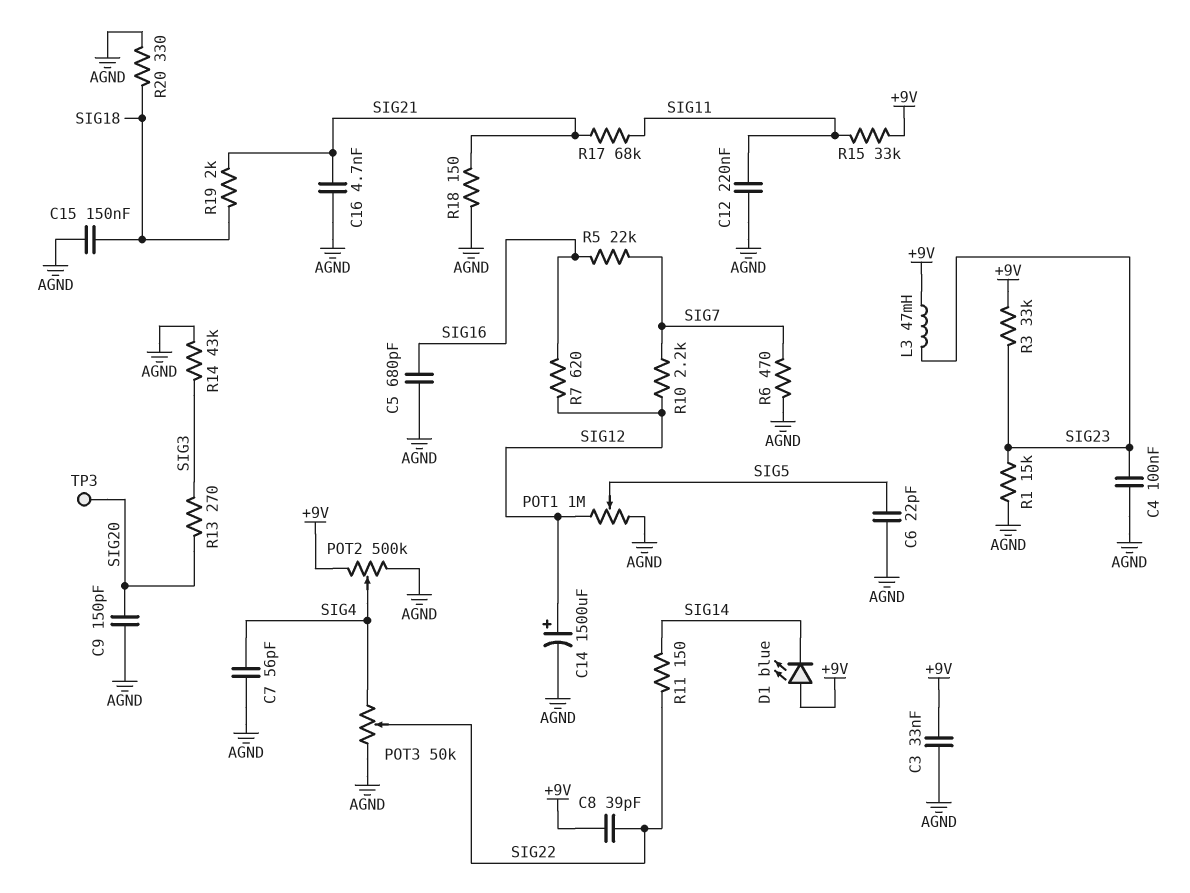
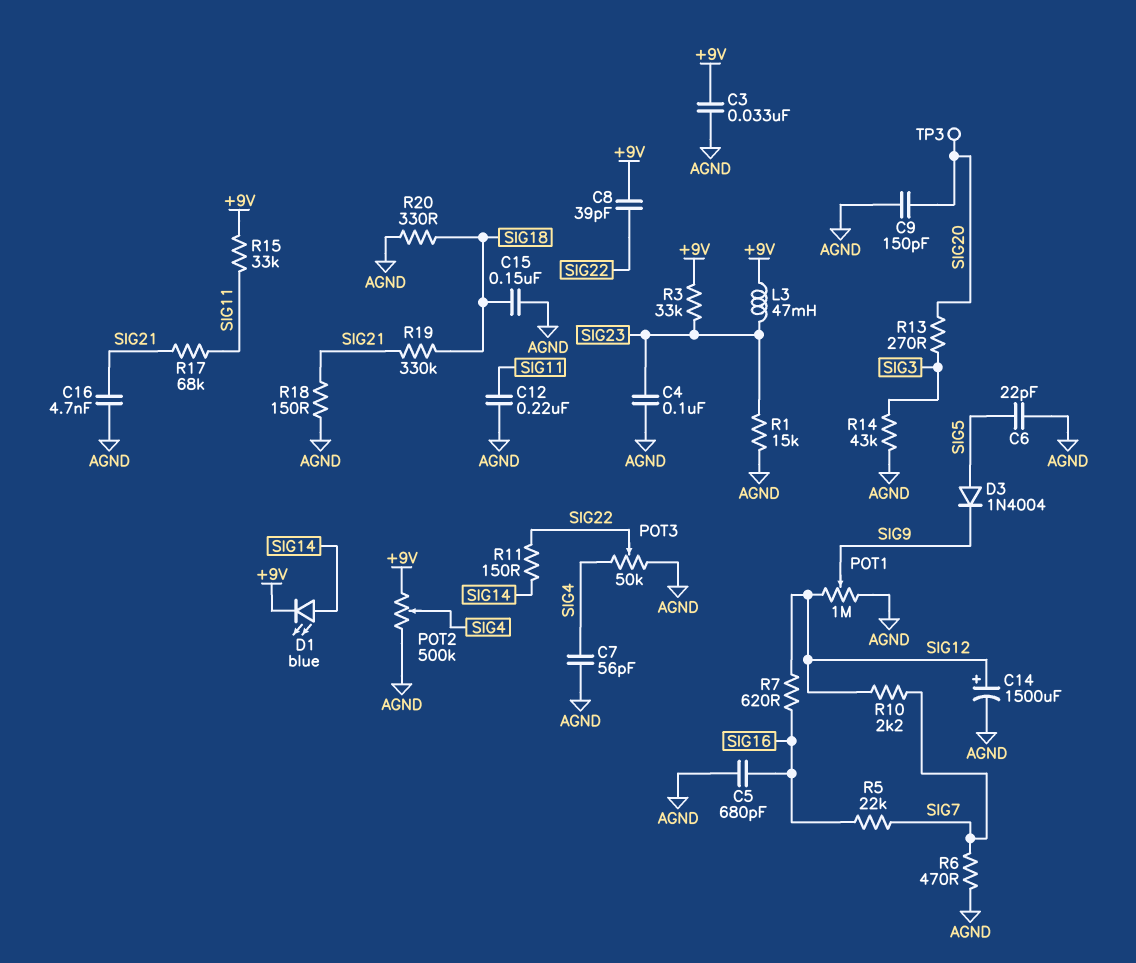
D1: LED blue (A +9V, K SIG14) -> LED blue (A SIG14, K +9V)
D3: none -> diode 1N4004 (A SIG5, K SIG9)
POT1: 1M (AGND, SIG12, wiper SIG5) -> 1M (AGND, SIG12, wiper SIG9)
R19: 2k (SIG18, SIG21) -> 330k (SIG18, SIG21)

